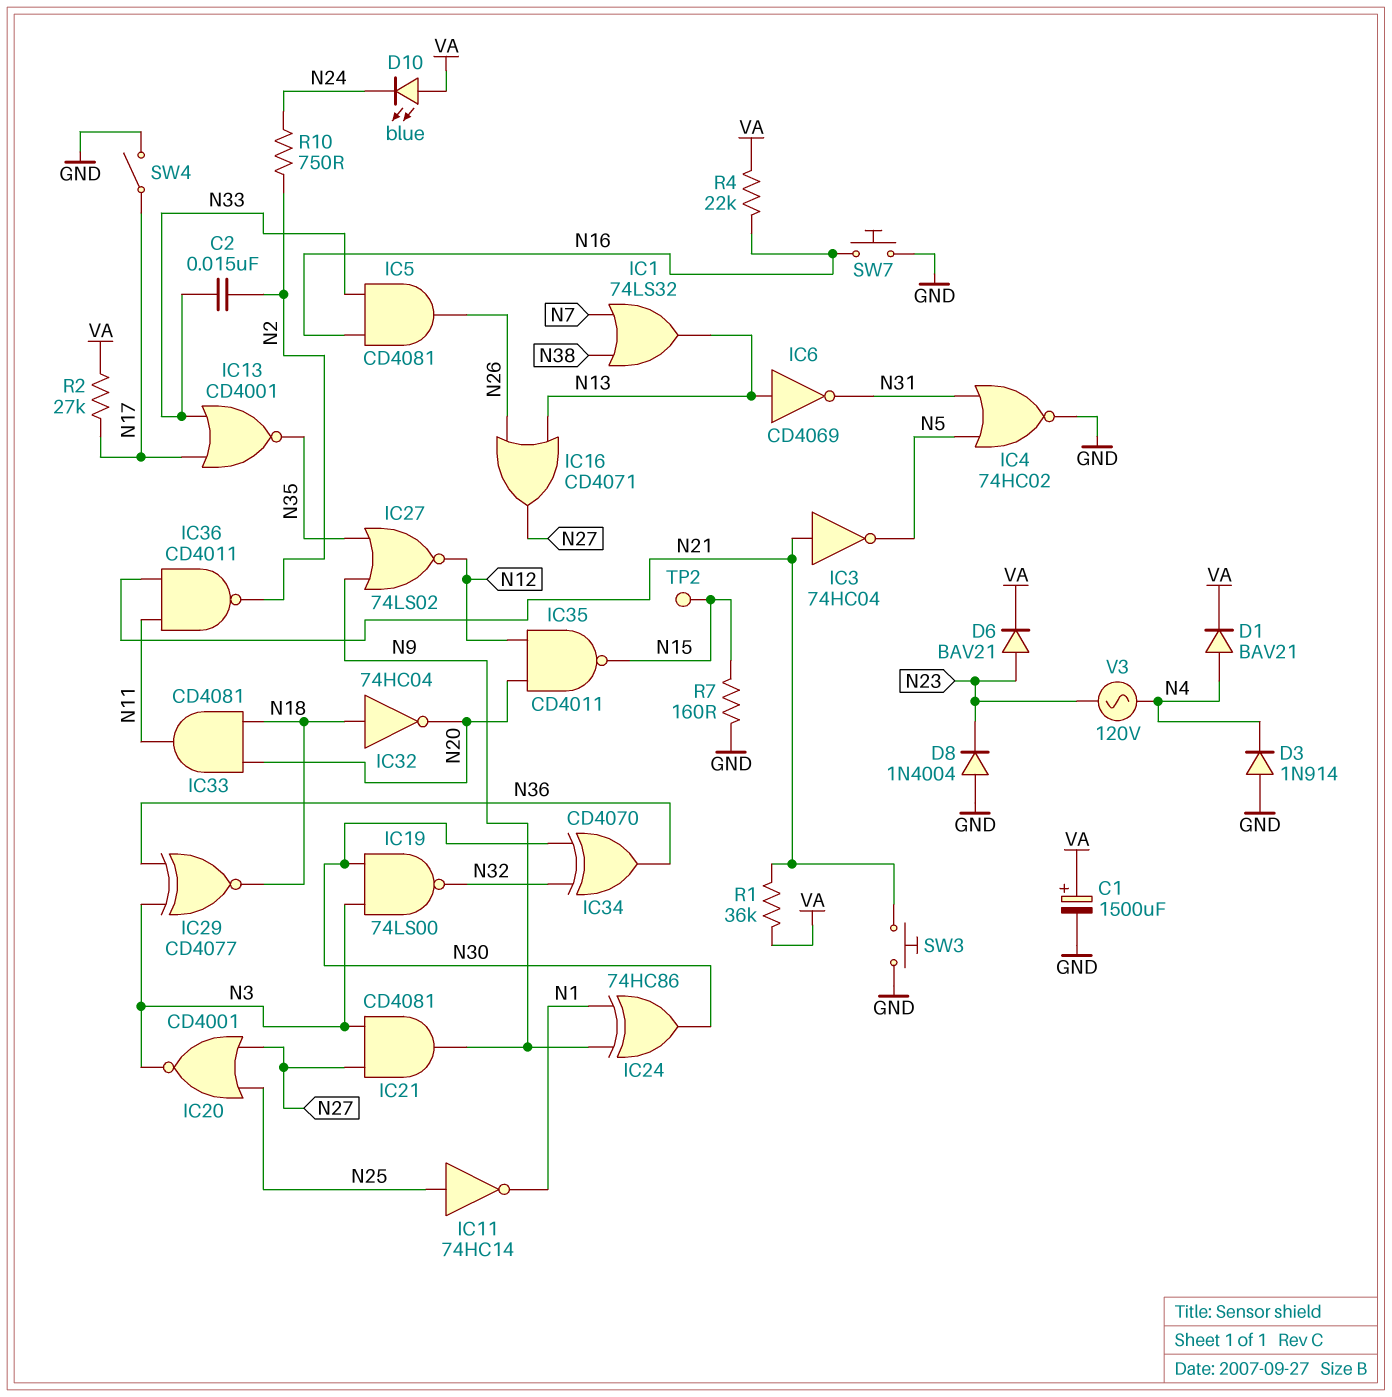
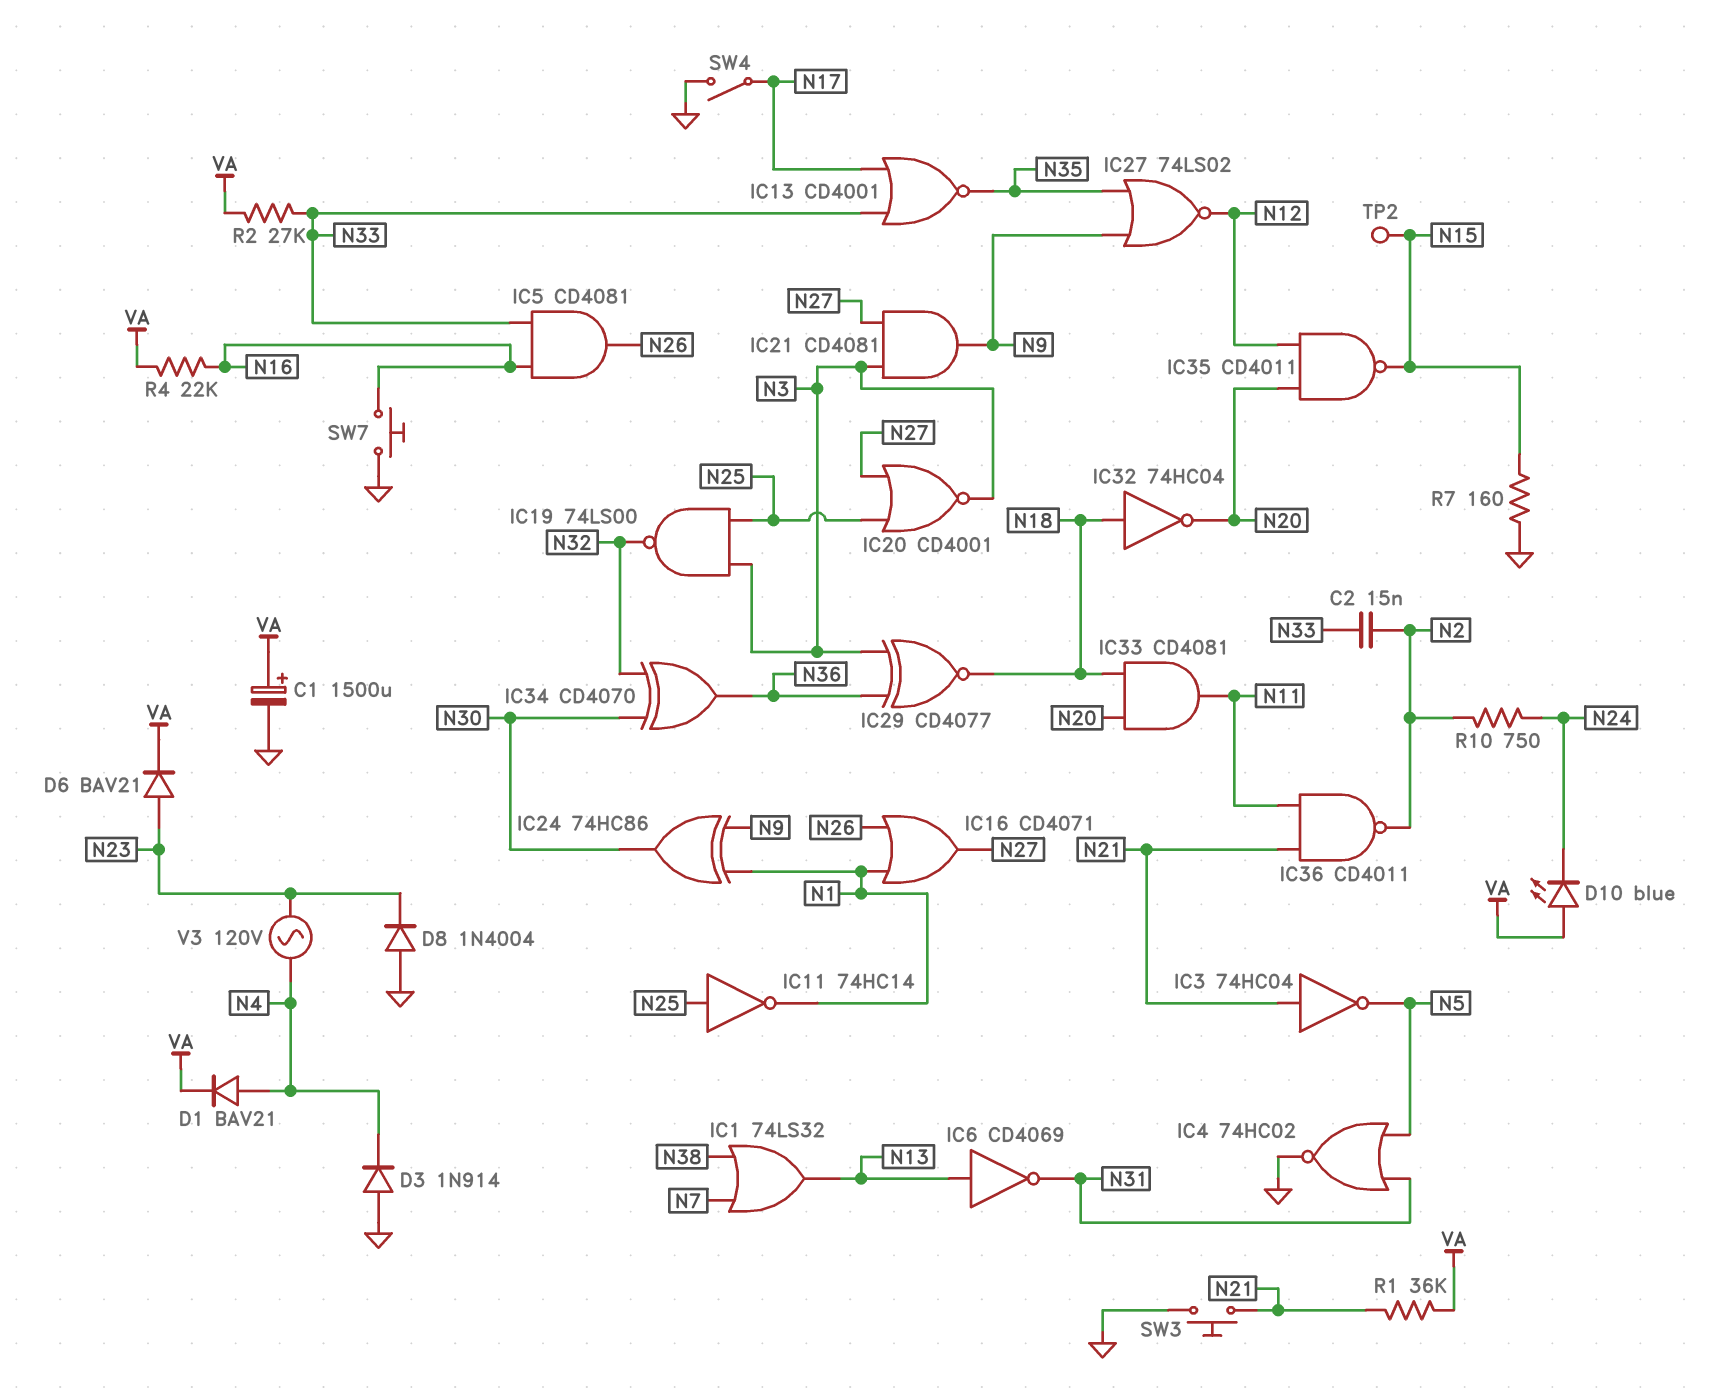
IC16: OR CD4071 (in N13, in N26, out N27) -> OR CD4071 (in N1, in N26, out N27)
IC19: NAND 74LS00 (in N3, in N30, out N32) -> NAND 74LS00 (in N3, in N25, out N32)
R2: 27k (N17, VA) -> 27k (N33, VA)

